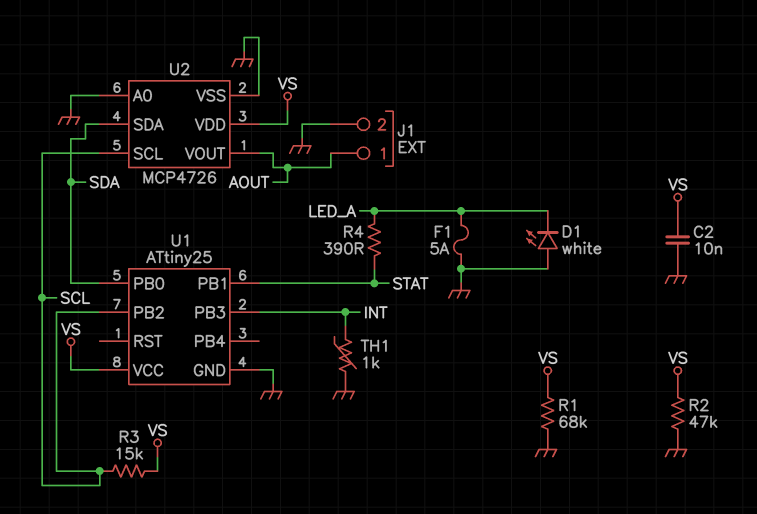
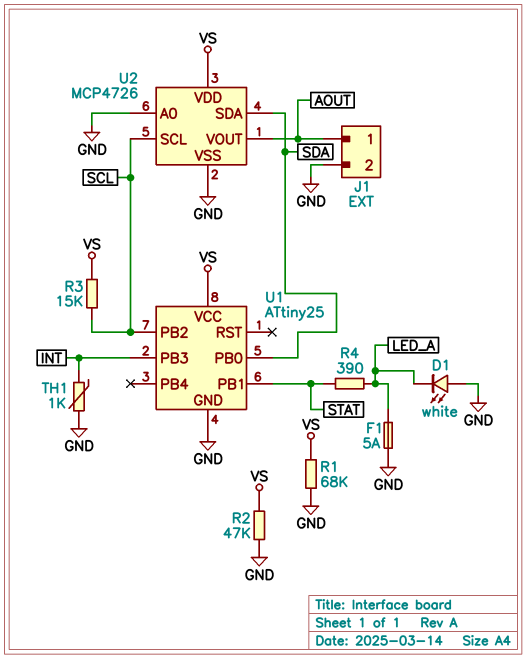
C2: 10nF (GND, VS) -> none

